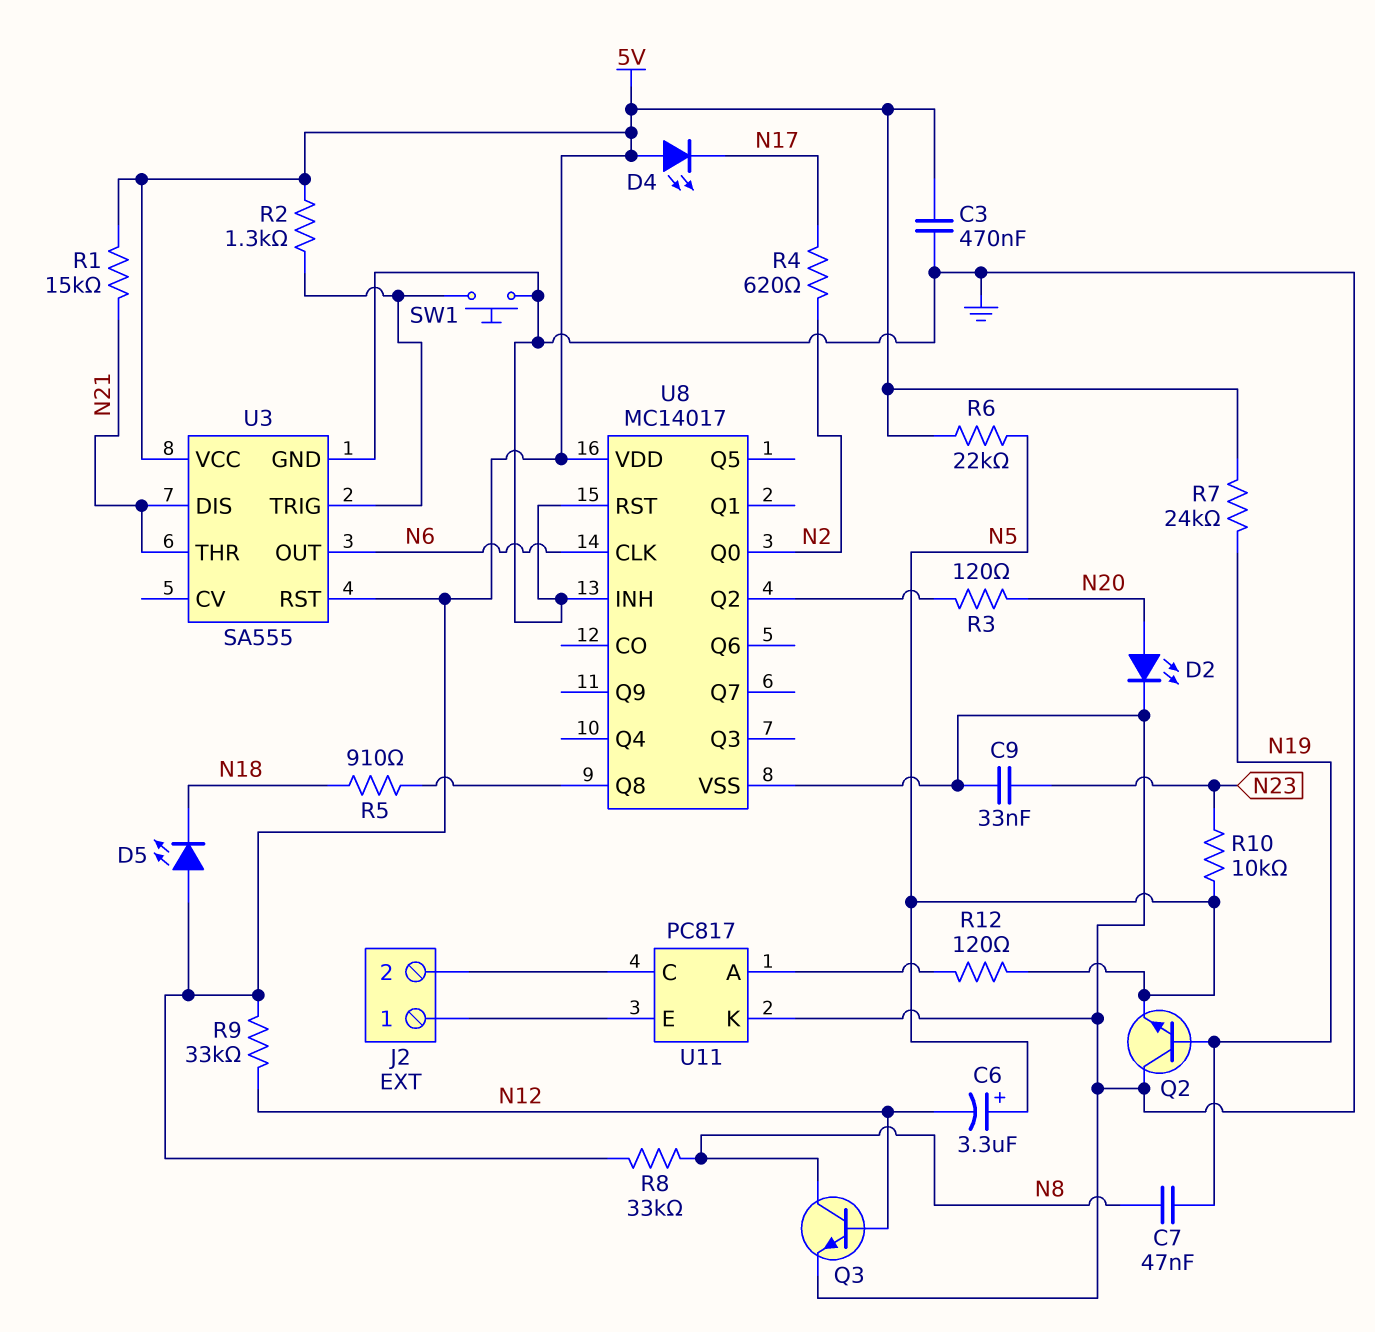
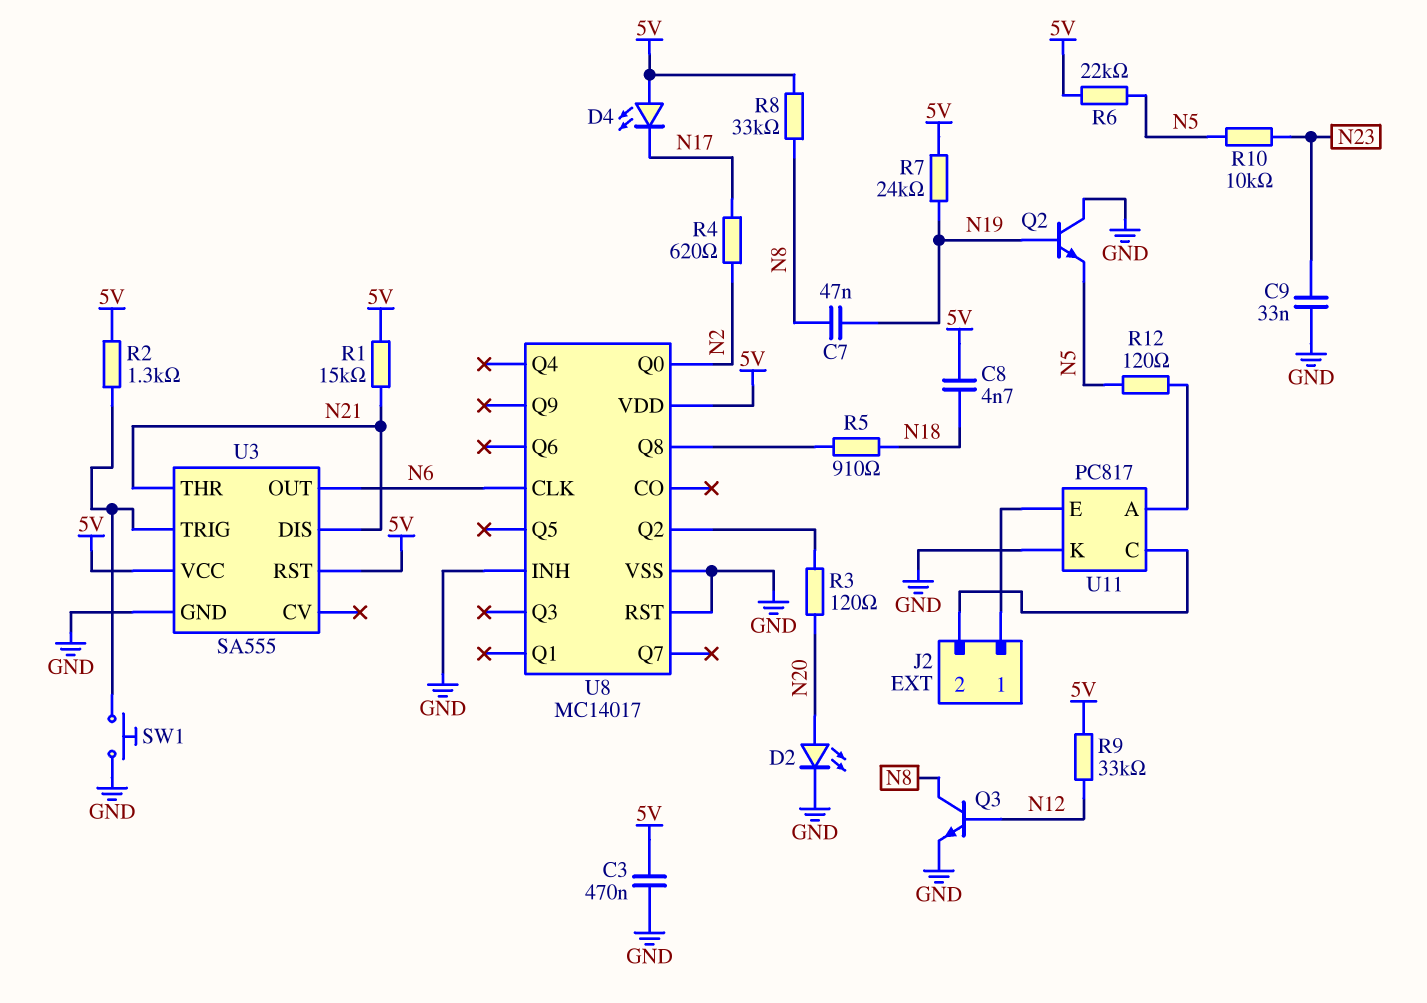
C6: 3.3uF (plus N5, minus N12) -> none
C8: none -> 4.7nF (5V, N18)
D5: LED (A 5V, K N18) -> none

